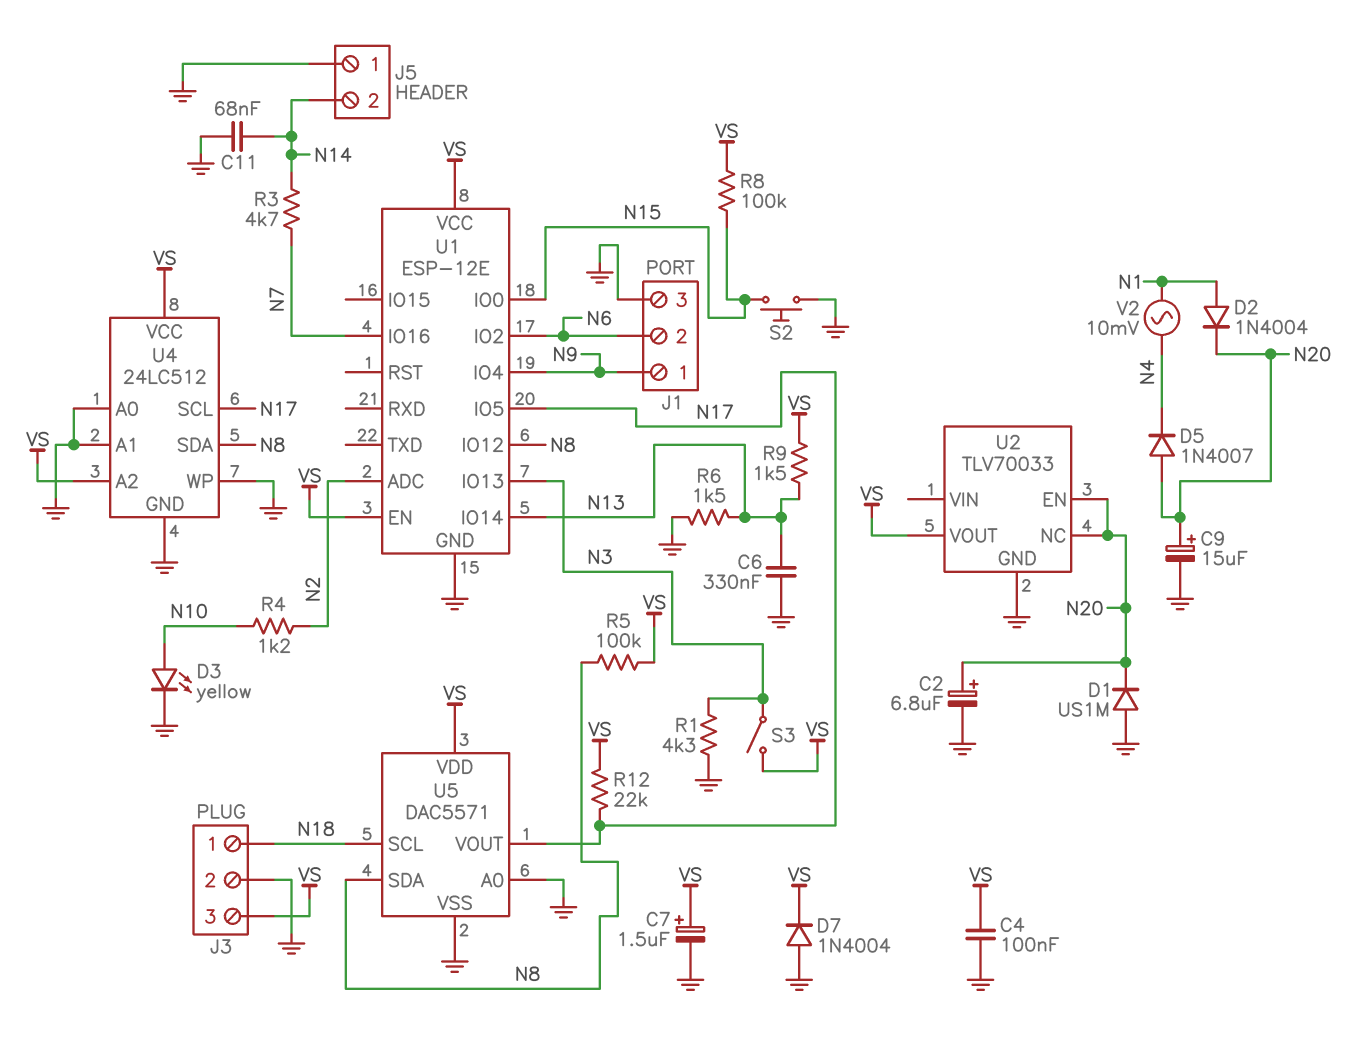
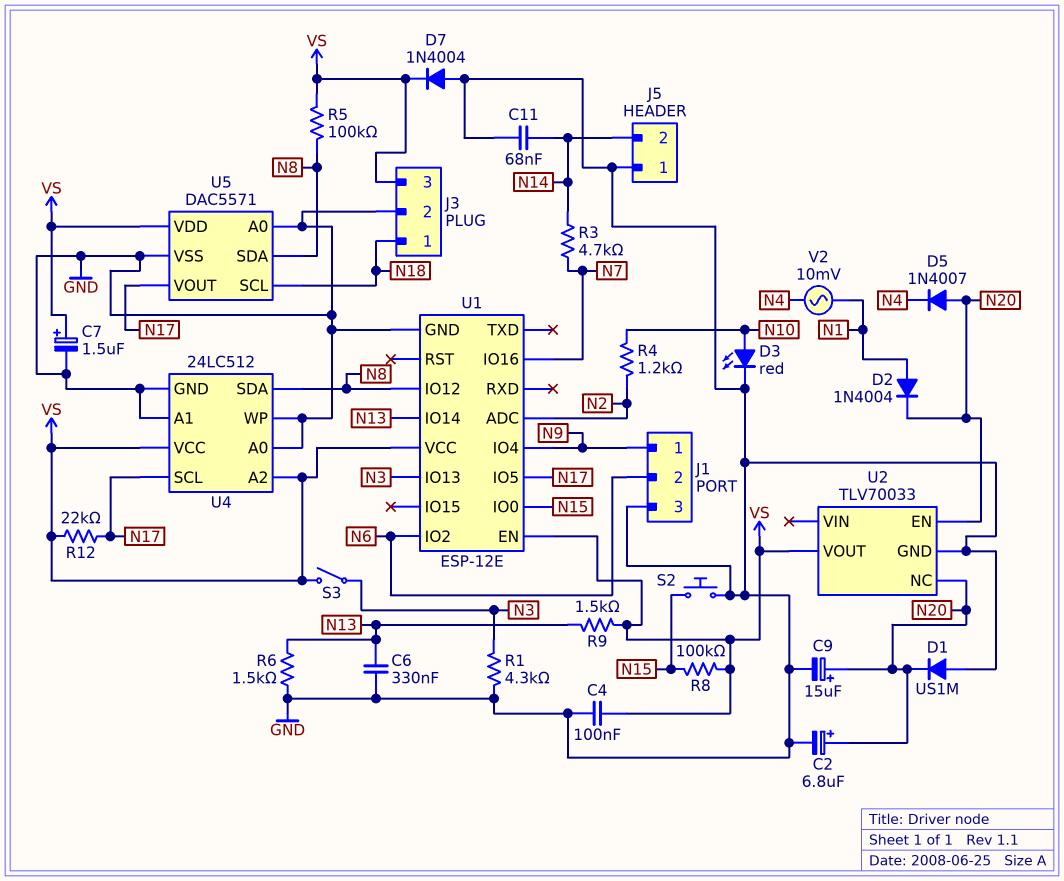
D3: LED yellow (A N10, K GND) -> LED red (A N10, K GND)

